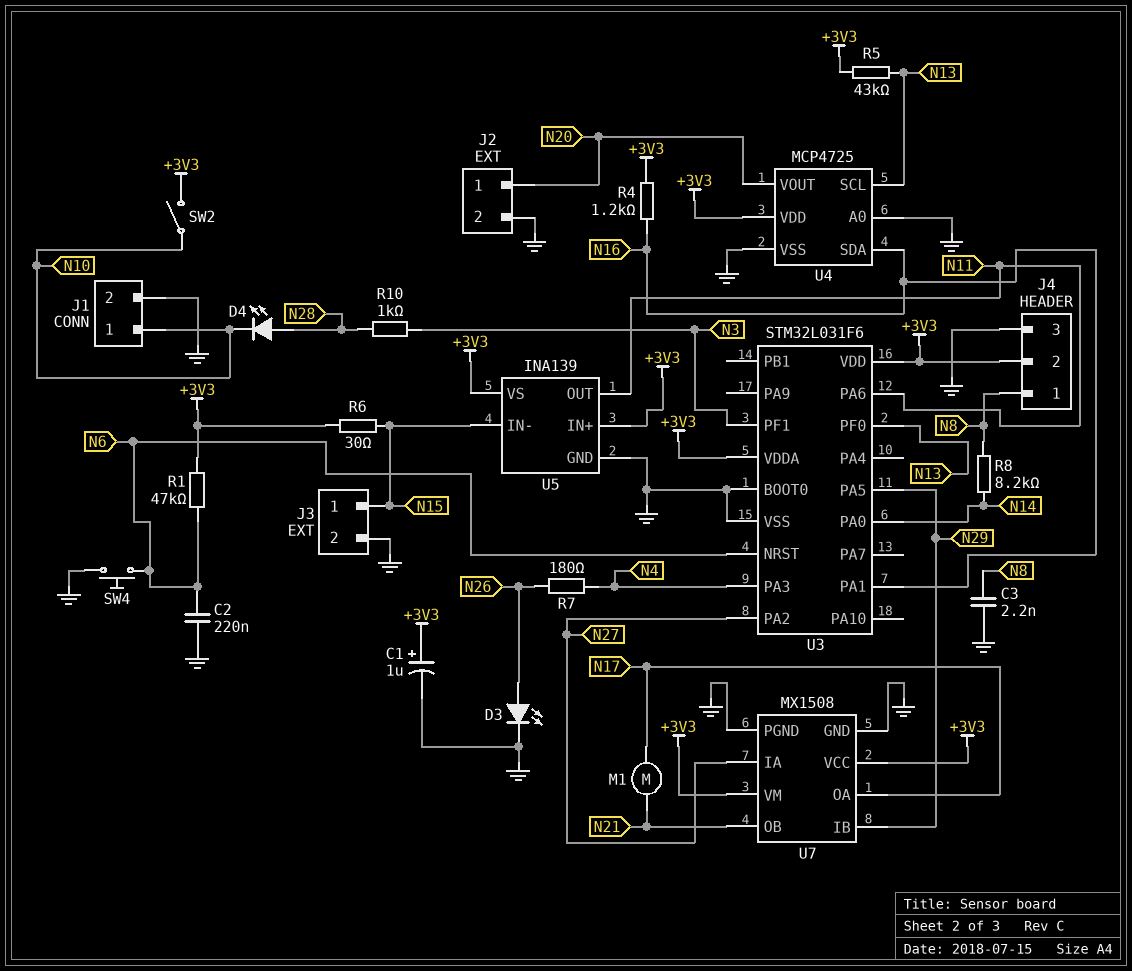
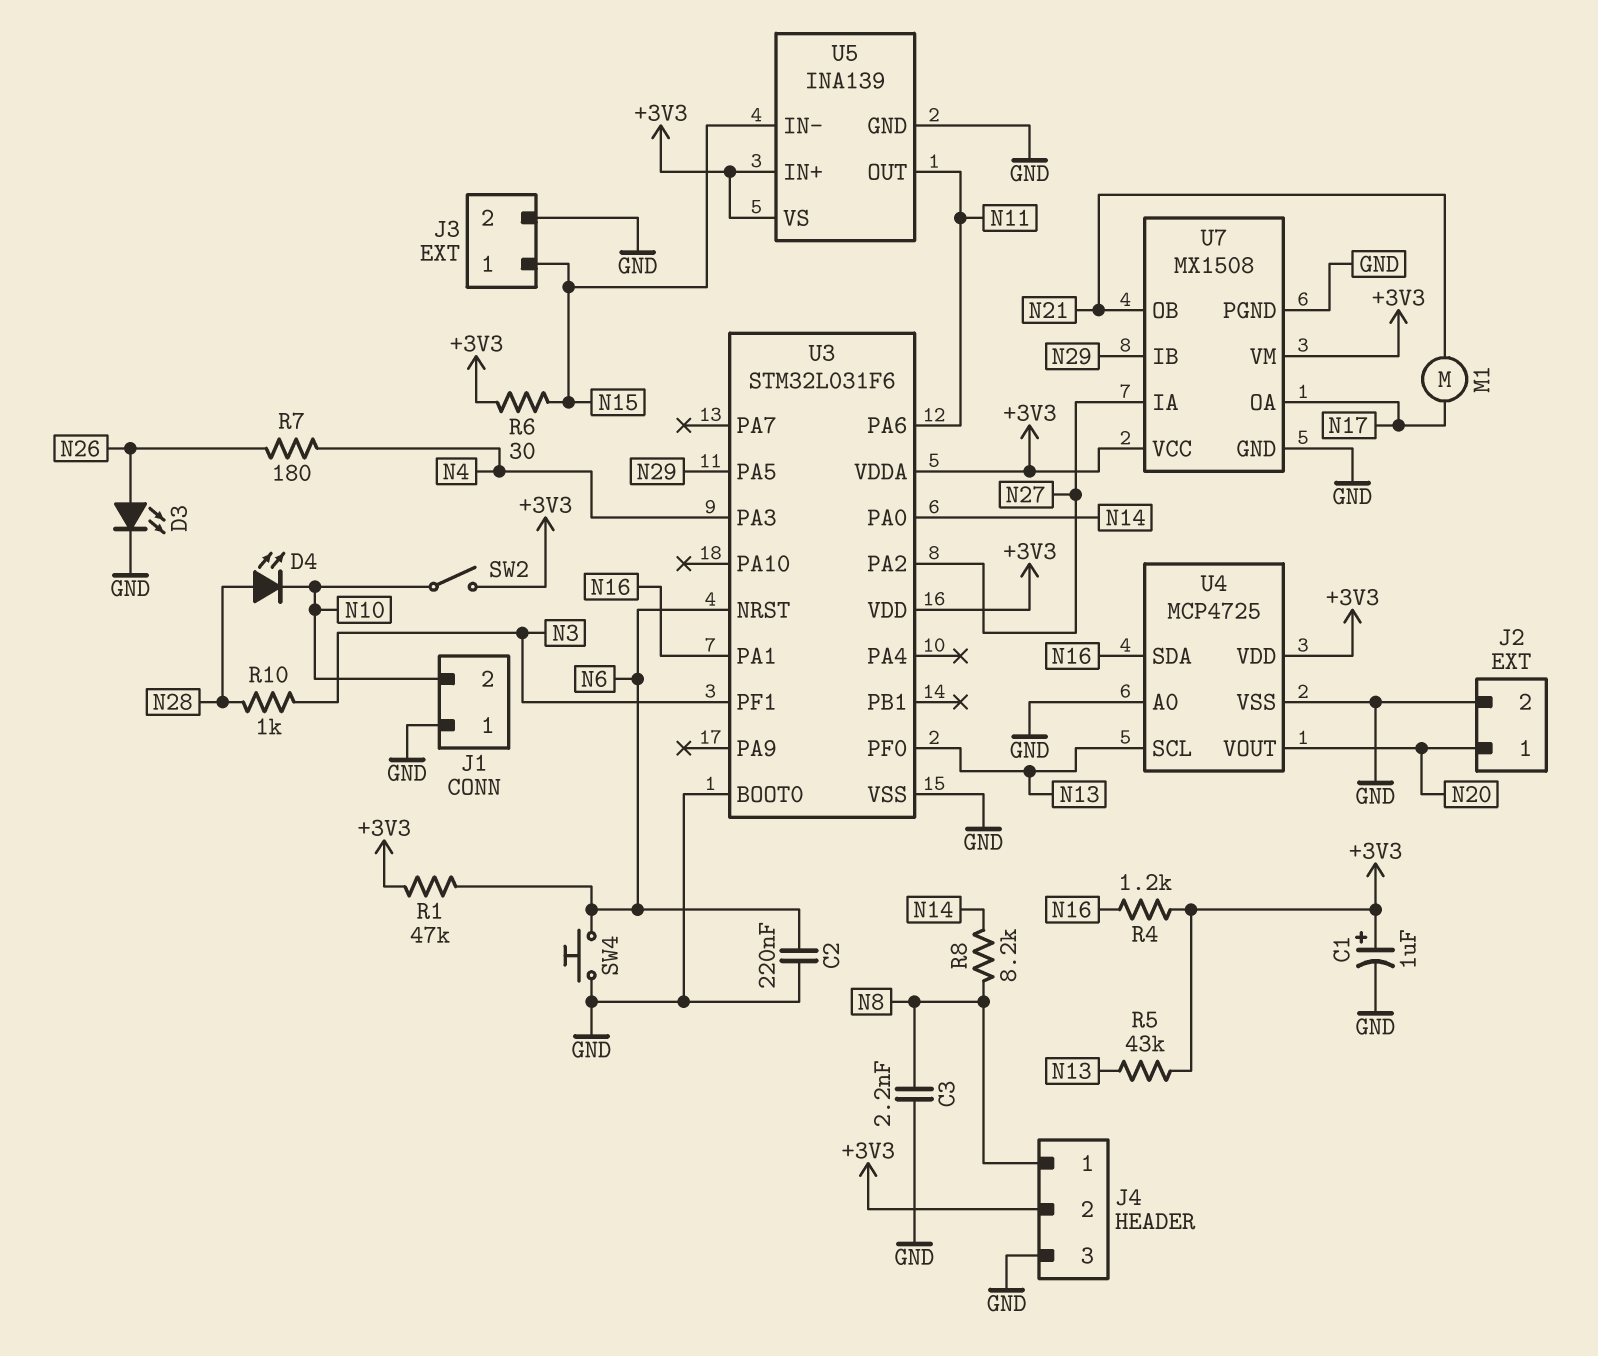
J1 pin 1: N10 -> GND
J1 pin 2: GND -> N10

